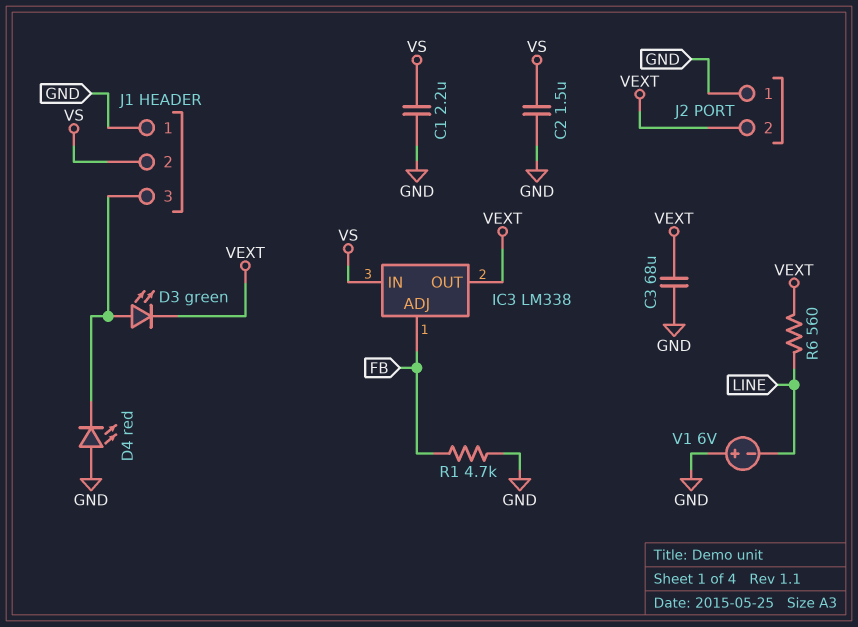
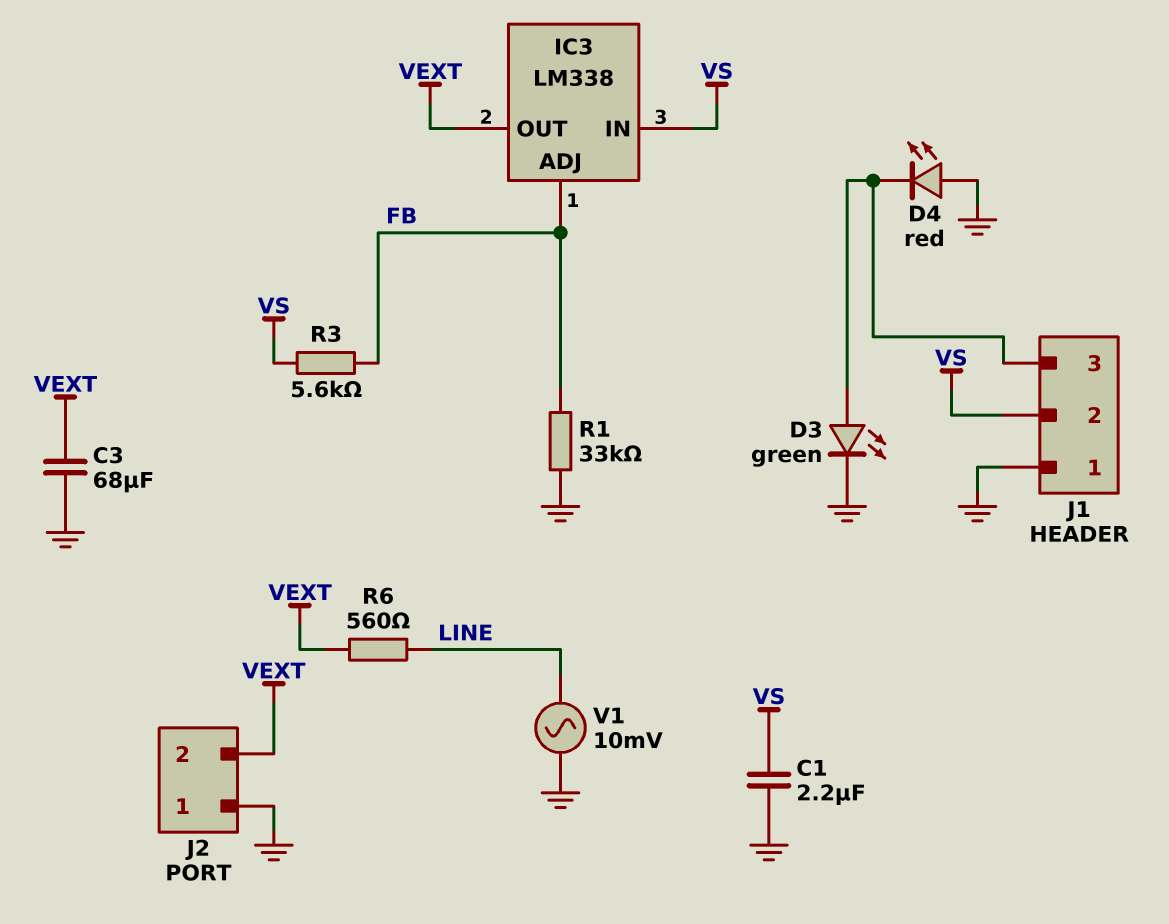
C2: 1.5uF (GND, VS) -> none
D3: LED green (A J1/3, K VEXT) -> LED green (A J1/3, K GND)
R1: 4.7k (FB, GND) -> 33k (FB, GND)
R3: none -> 5.6k (FB, VS)
V1: 6V (plus GND, minus LINE) -> AC 10mV (GND, LINE)

